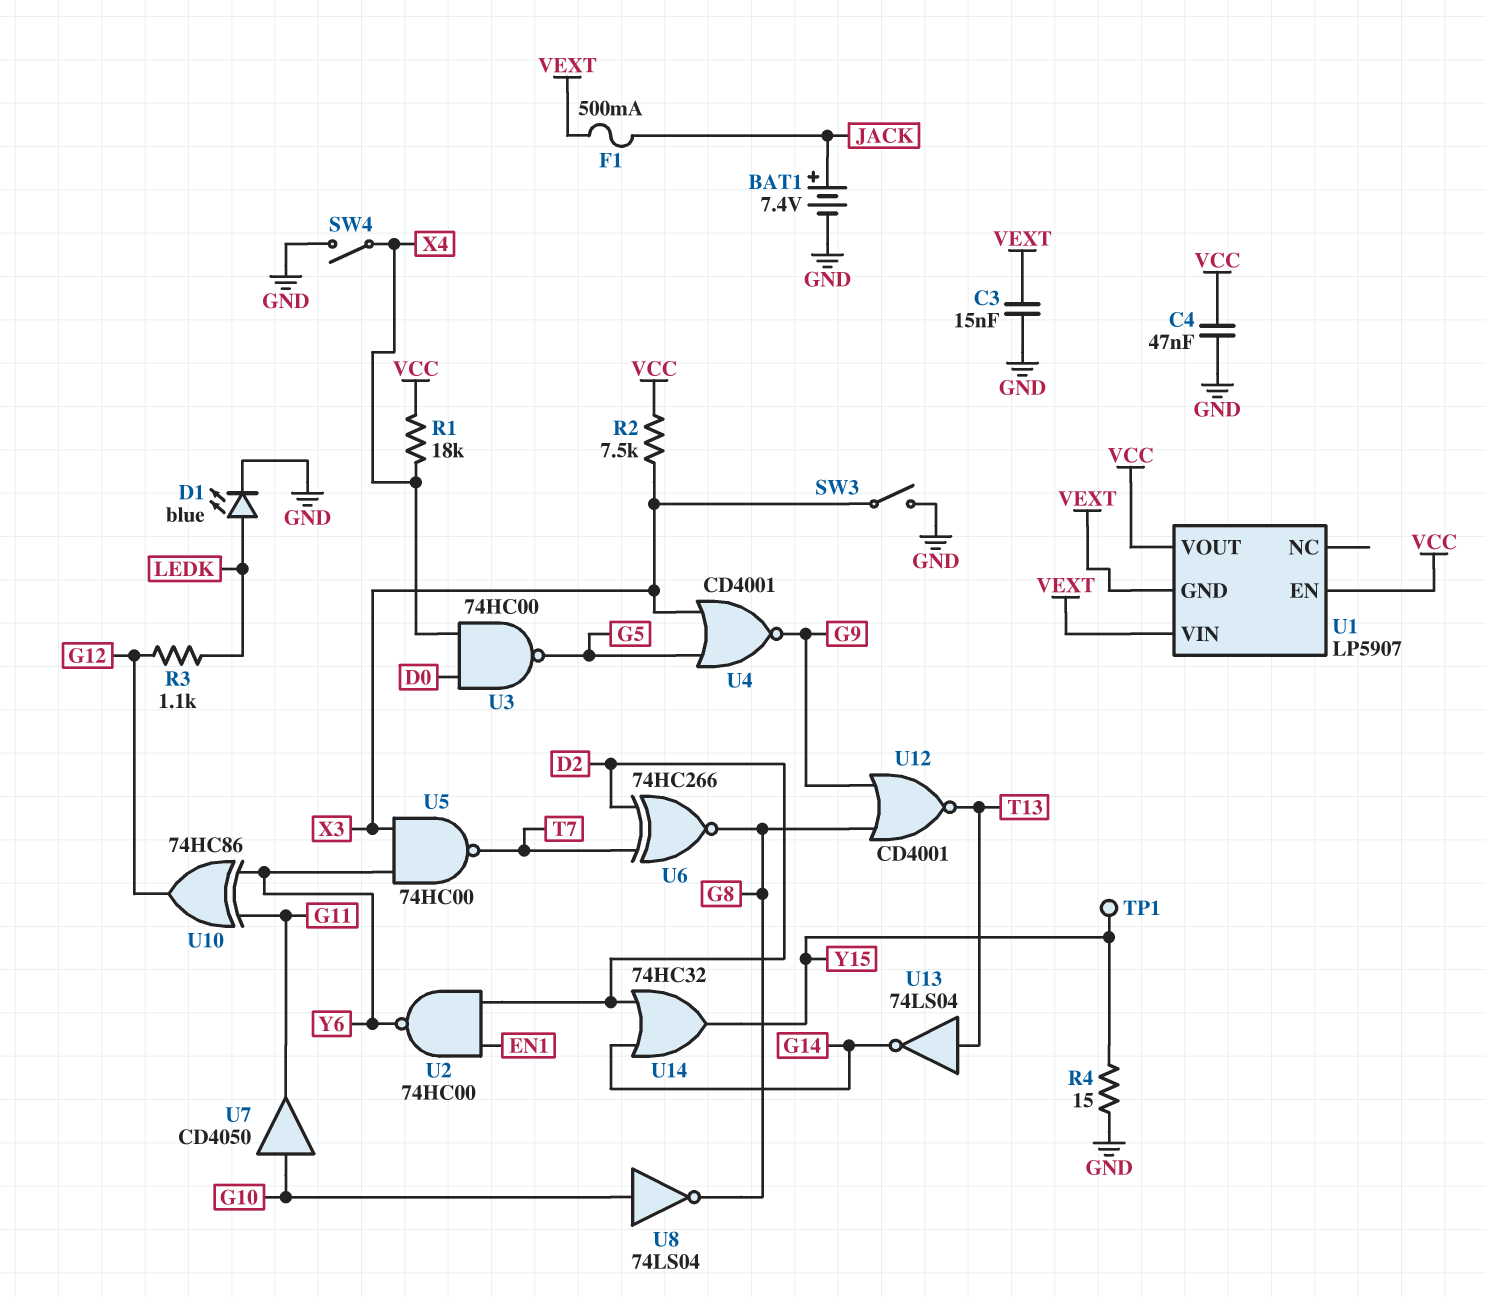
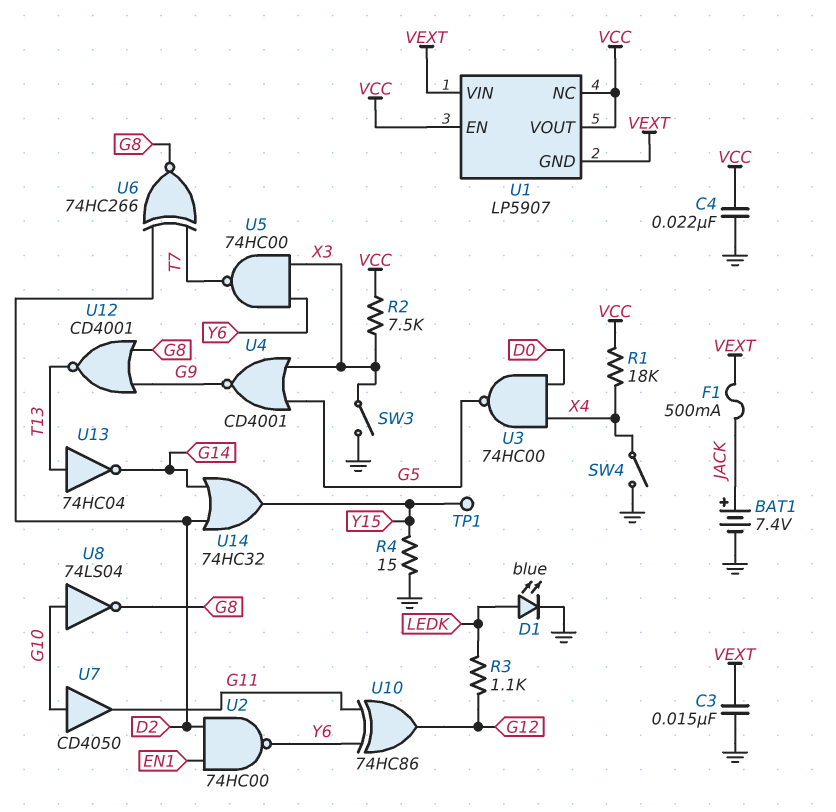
C4: 47nF (GND, VCC) -> 22nF (GND, VCC)
U1 pin NC: none -> VCC
U13: NOT 74LS04 (in T13, out G14) -> NOT 74HC04 (in T13, out G14)

